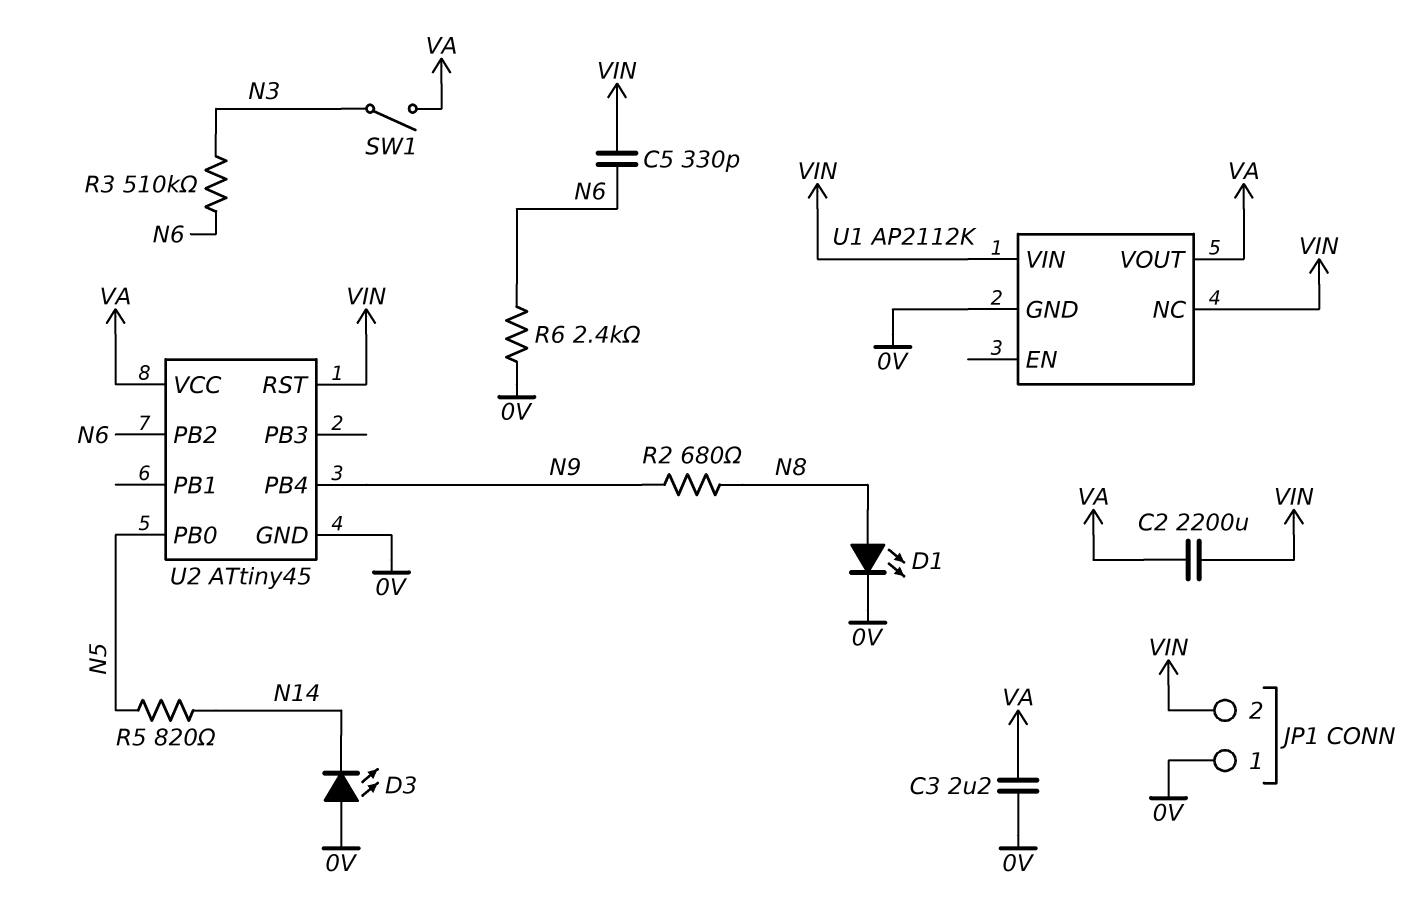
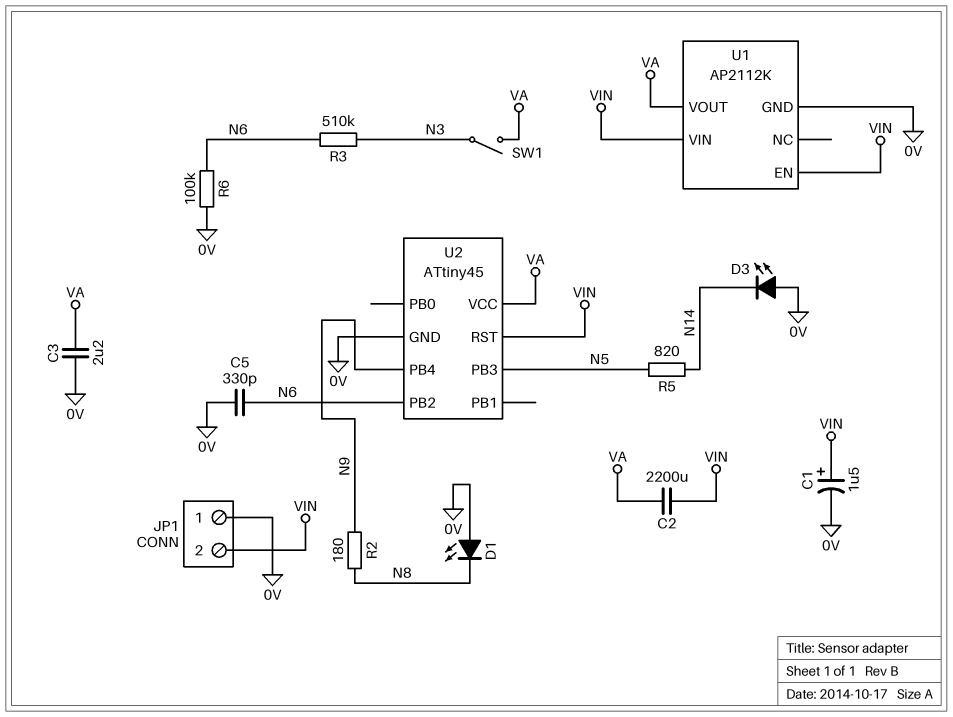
C1: none -> 1.5uF (plus VIN, minus 0V)
C5: 330pF (N6, VIN) -> 330pF (0V, N6)
D1: LED (A N8, K 0V) -> LED (A 0V, K N8)
R2: 680 (N8, N9) -> 180 (N8, N9)
R6: 2.4k (0V, N6) -> 100k (0V, N6)
U1 pin EN: none -> VIN
U1 pin NC: VIN -> none
U2 pin PB0: N5 -> none
U2 pin PB3: none -> N5

